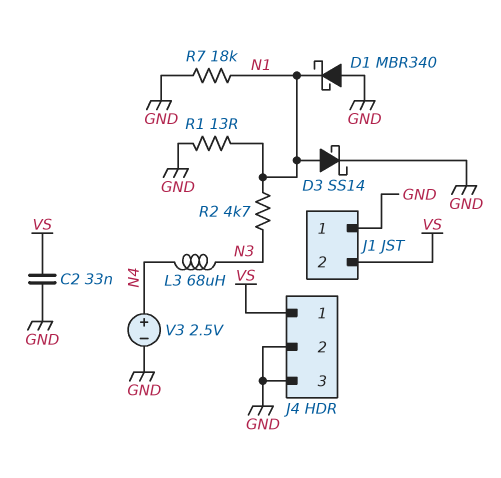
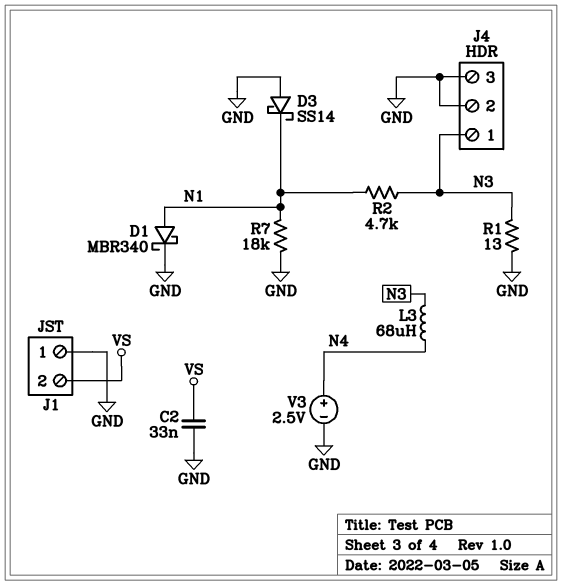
D1: schottky MBR340 (A GND, K N1) -> schottky MBR340 (A N1, K GND)
D3: schottky SS14 (A N1, K GND) -> schottky SS14 (A GND, K N1)
J4 pin 1: VS -> N3
R1: 13 (GND, N1) -> 13 (GND, N3)

